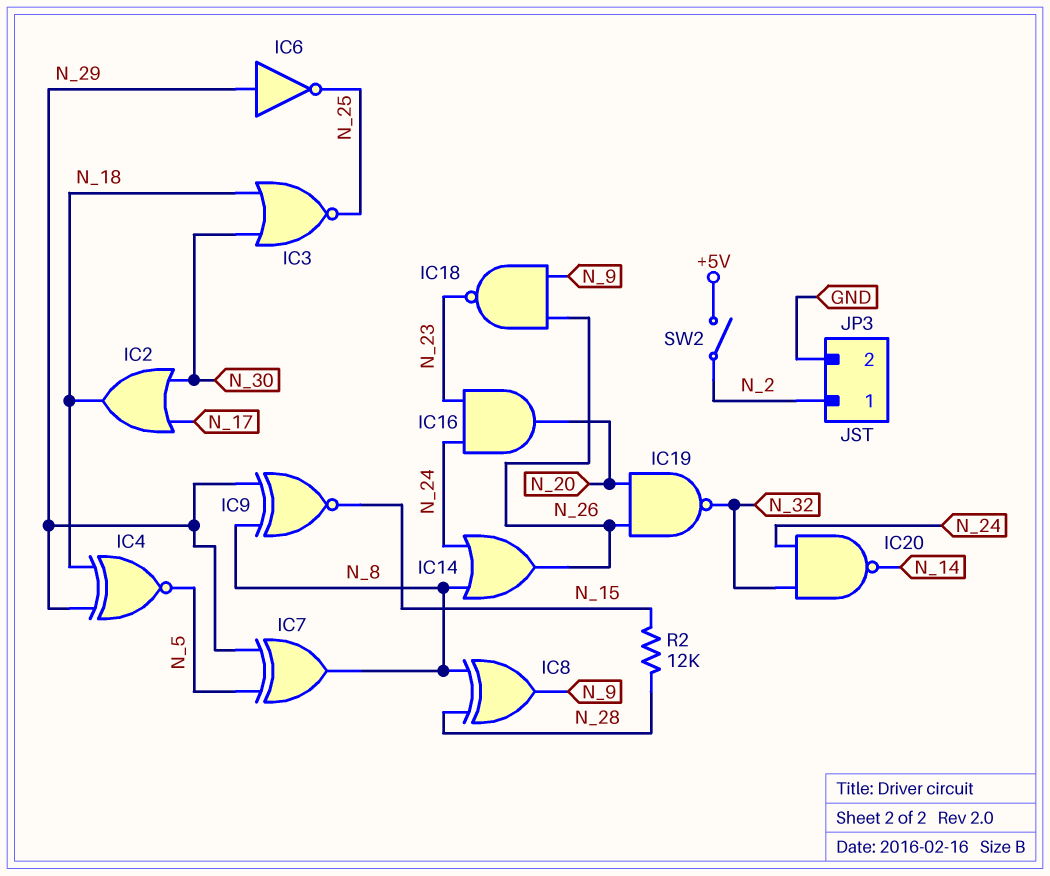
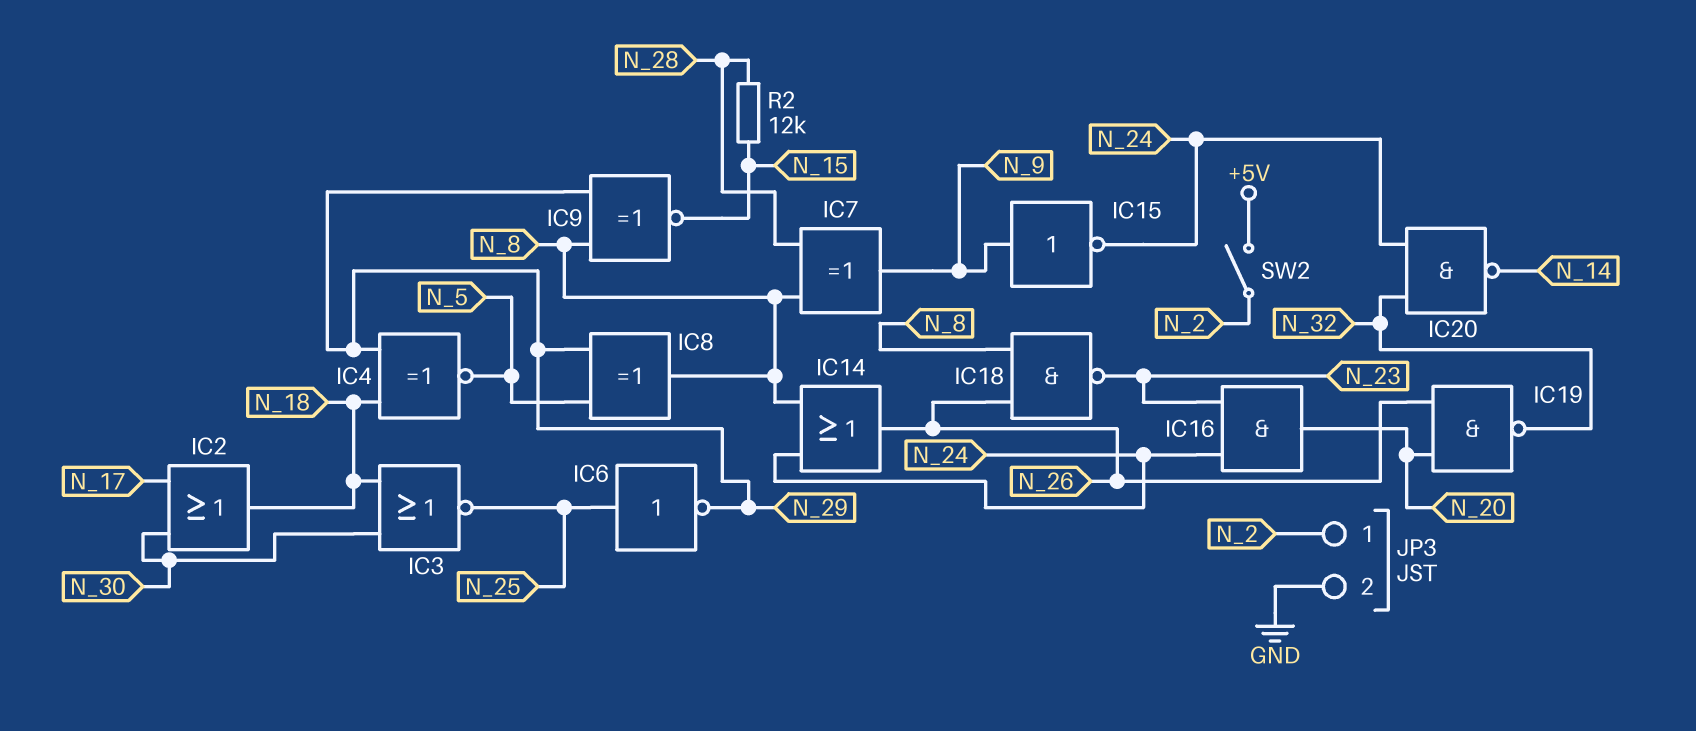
IC6: NOT (in N_29, out N_25) -> NOT (in N_25, out N_29)
IC7: XOR (in N_5, in N_29, out N_8) -> XOR (in N_8, in N_28, out N_9)
IC8: XOR (in N_8, in N_28, out N_9) -> XOR (in N_5, in N_29, out N_8)
IC15: none -> NOT (in N_9, out N_24)
IC18: NAND (in N_9, in N_26, out N_23) -> NAND (in N_8, in N_26, out N_23)

